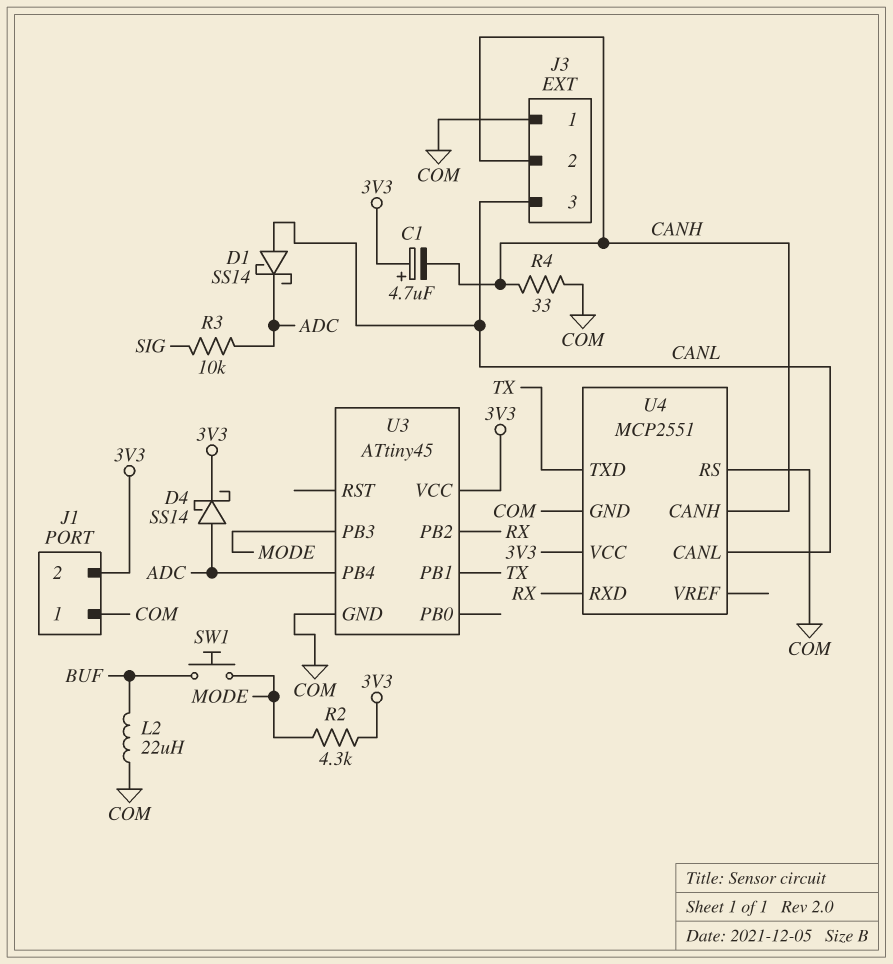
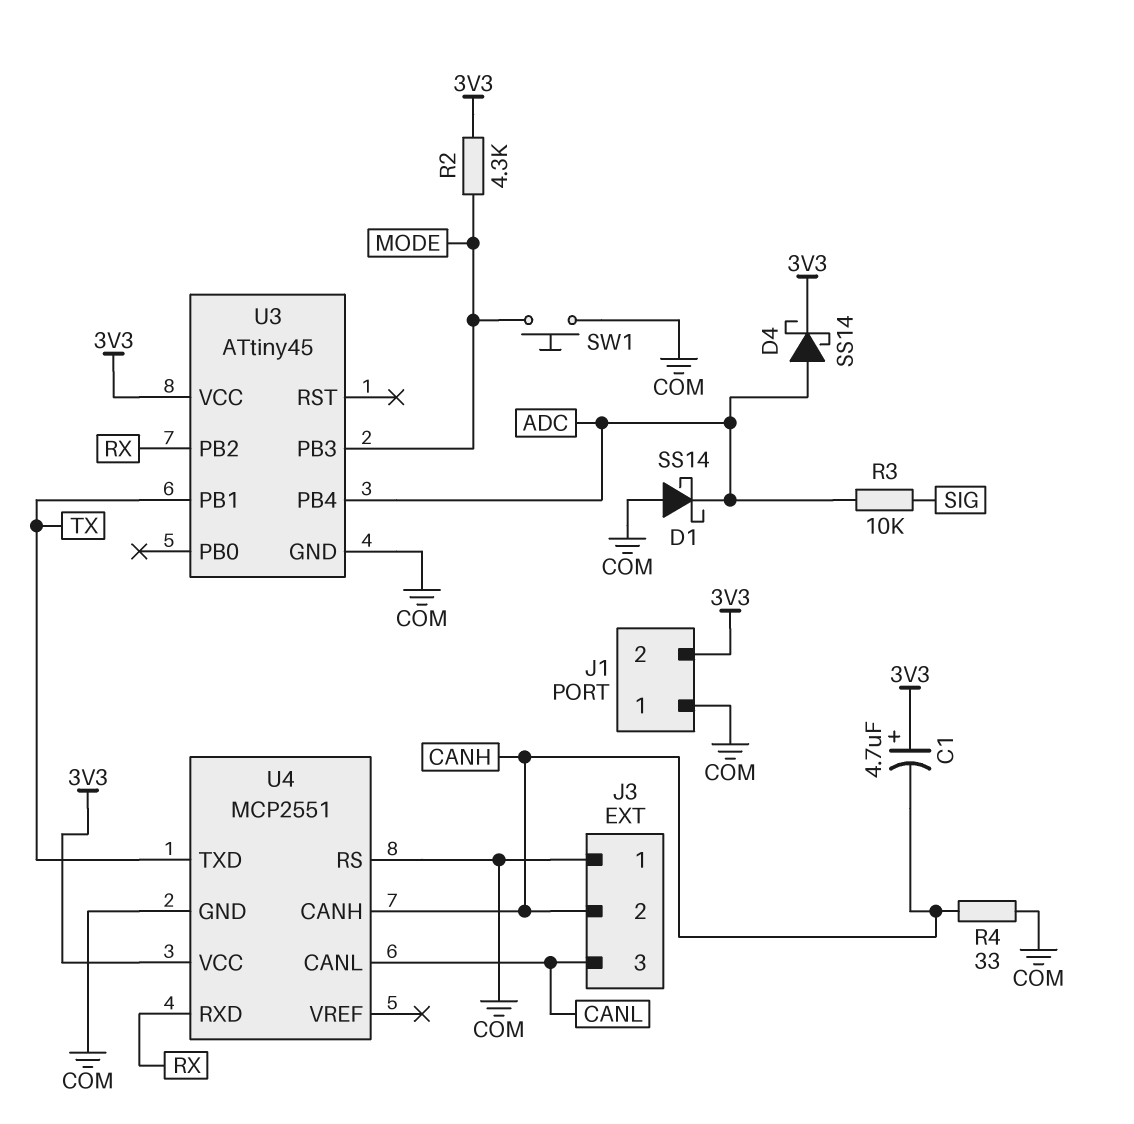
D1: schottky SS14 (A CANL, K ADC) -> schottky SS14 (A COM, K ADC)
L2: 22uH (BUF, COM) -> none
SW1: button (BUF, MODE) -> button (COM, MODE)

